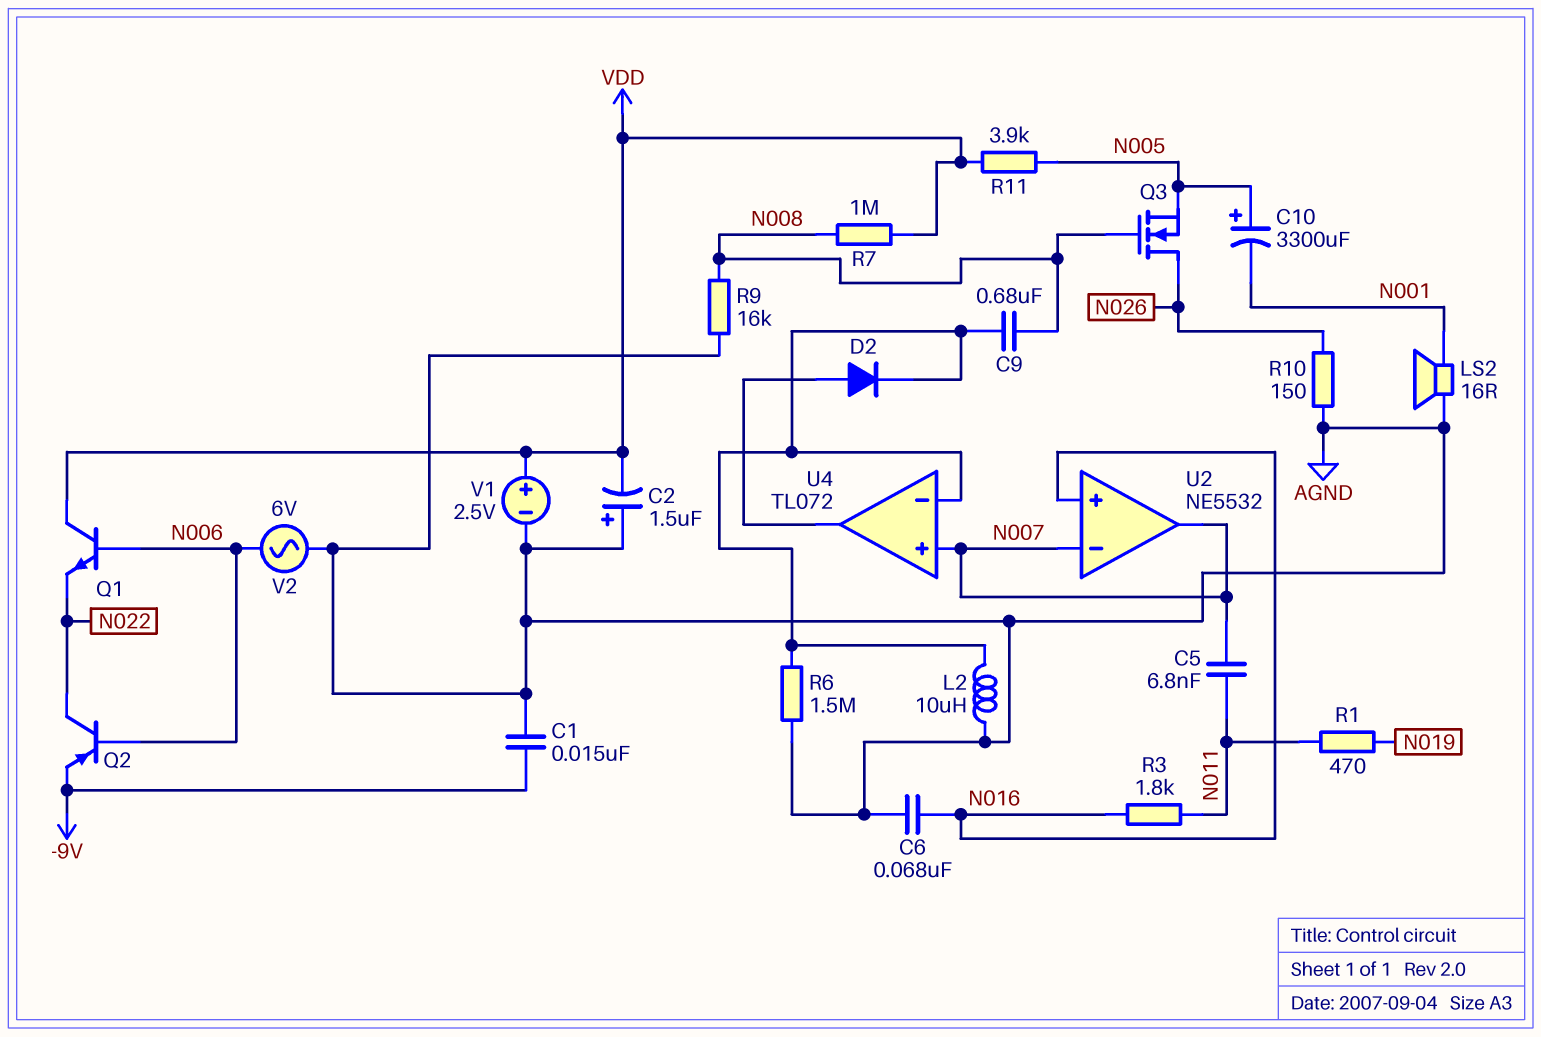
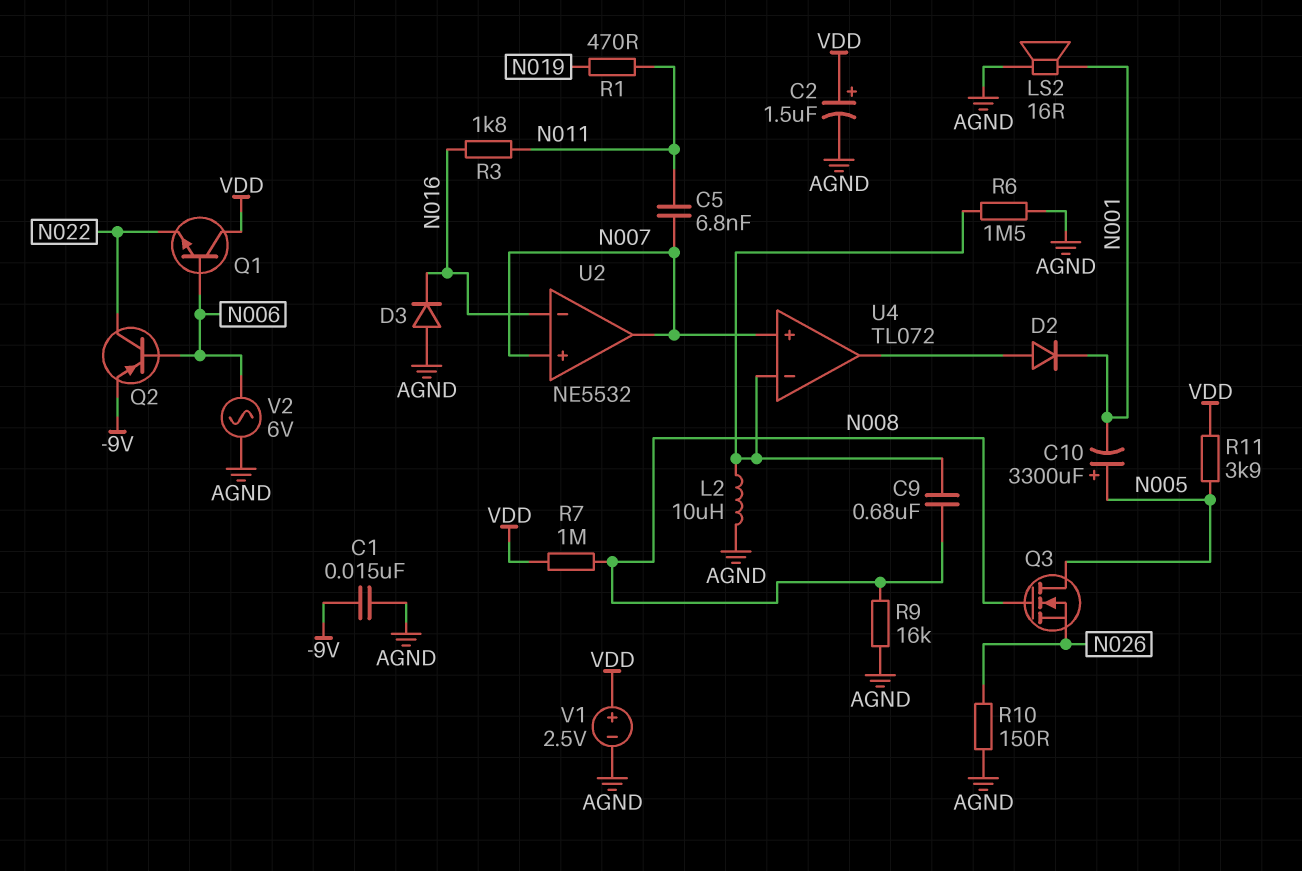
C2: 1.5uF (plus AGND, minus VDD) -> 1.5uF (plus VDD, minus AGND)
C6: 68nF (AGND, N016) -> none
D2: diode (A U4/out, K U4/in-) -> diode (A U4/out, K N001)
D3: none -> diode (A AGND, K N016)
Q3: NMOS (G N008, D N026, S N005) -> NMOS (G N008, D N005, S N026)
U2 pin in+: N016 -> N007
U2 pin in-: N007 -> N016

